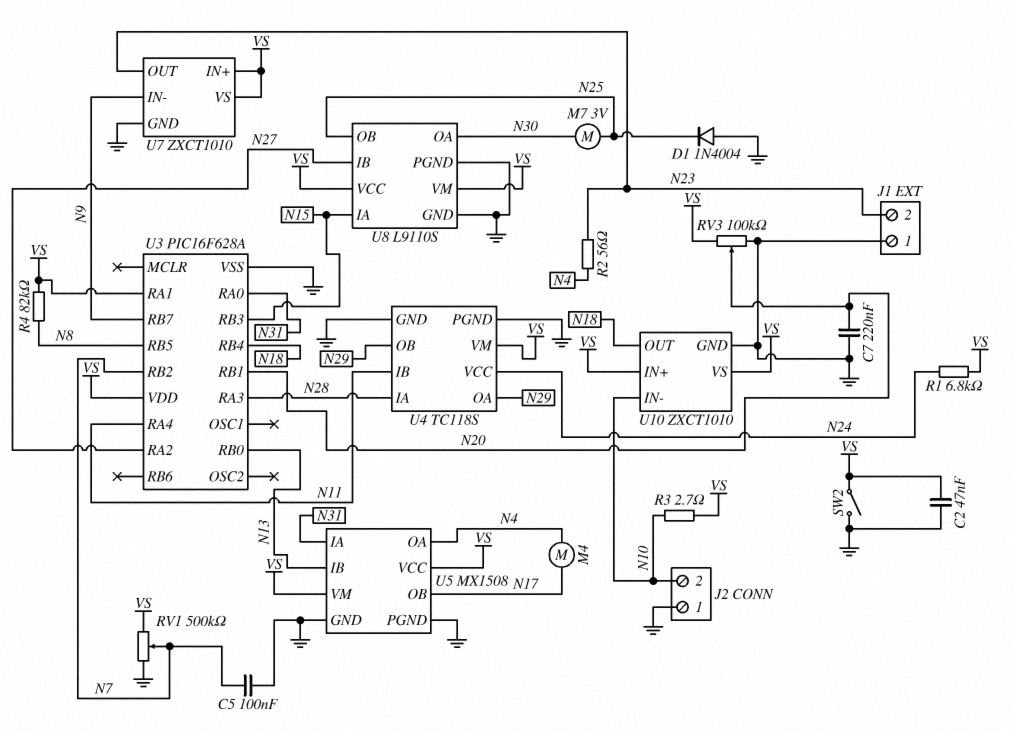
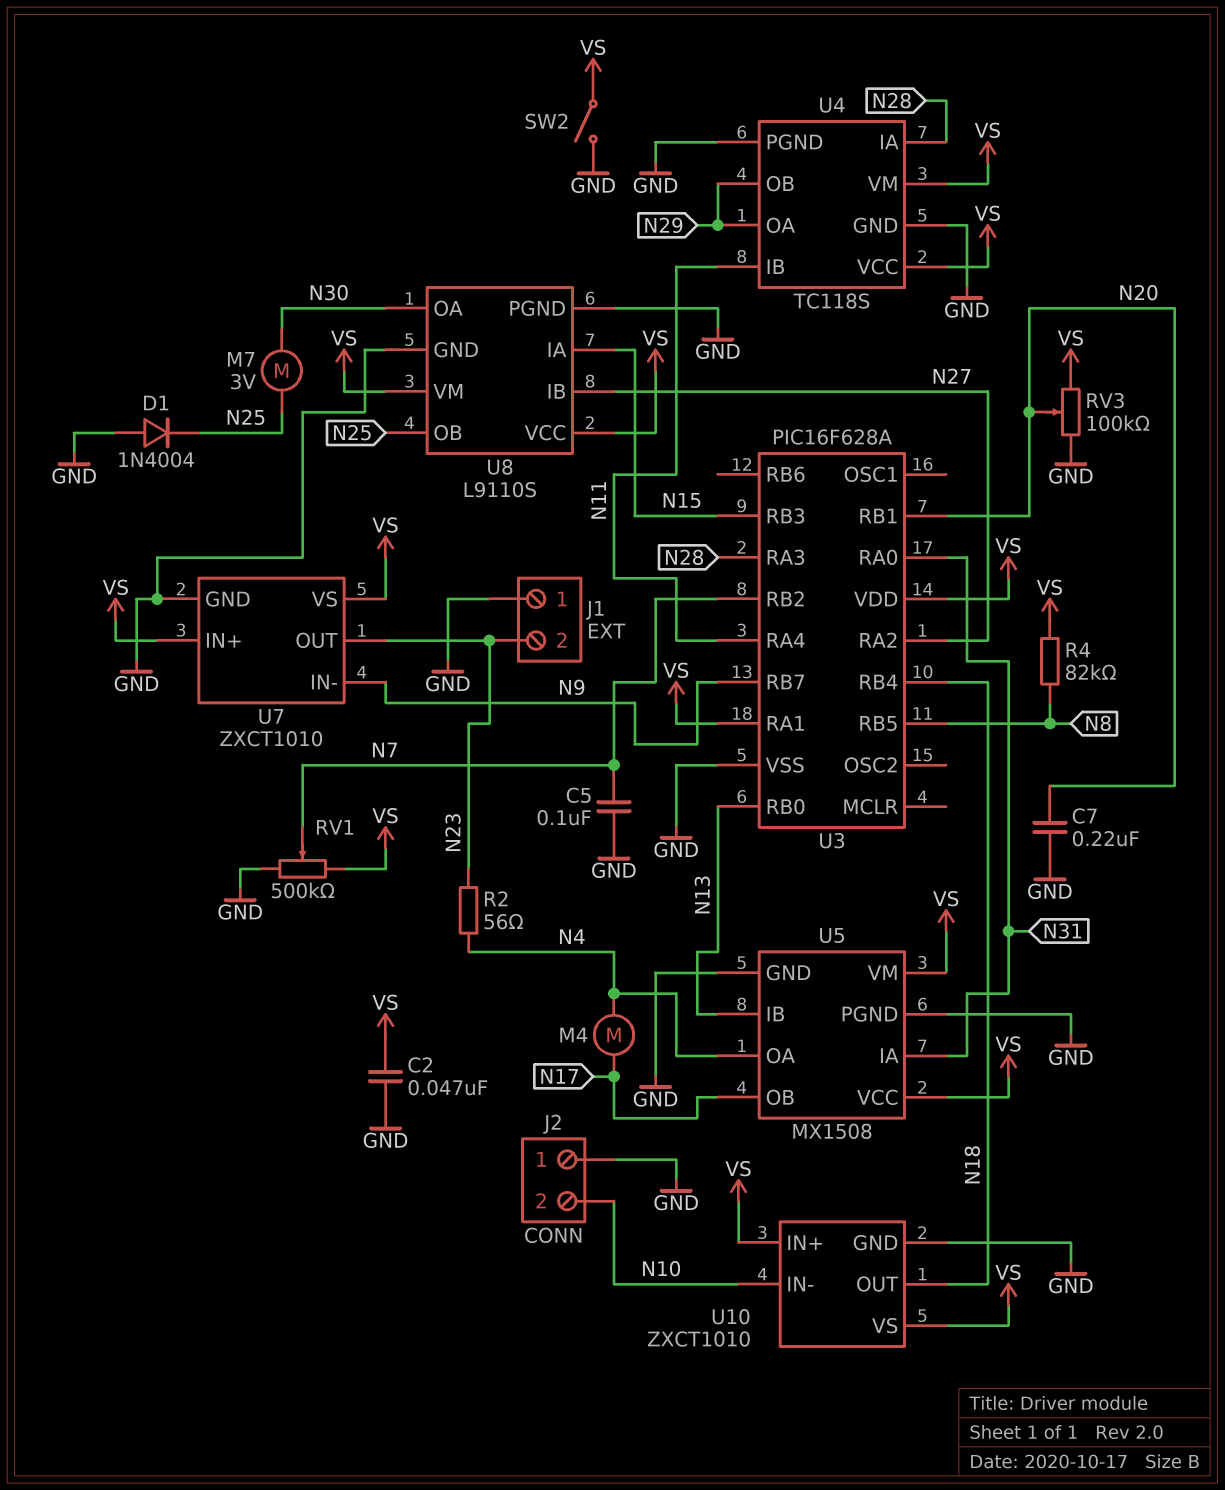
R1: 6.8k (N24, VS) -> none
R3: 2.7 (N10, VS) -> none
U4 pin VCC: N24 -> VS

